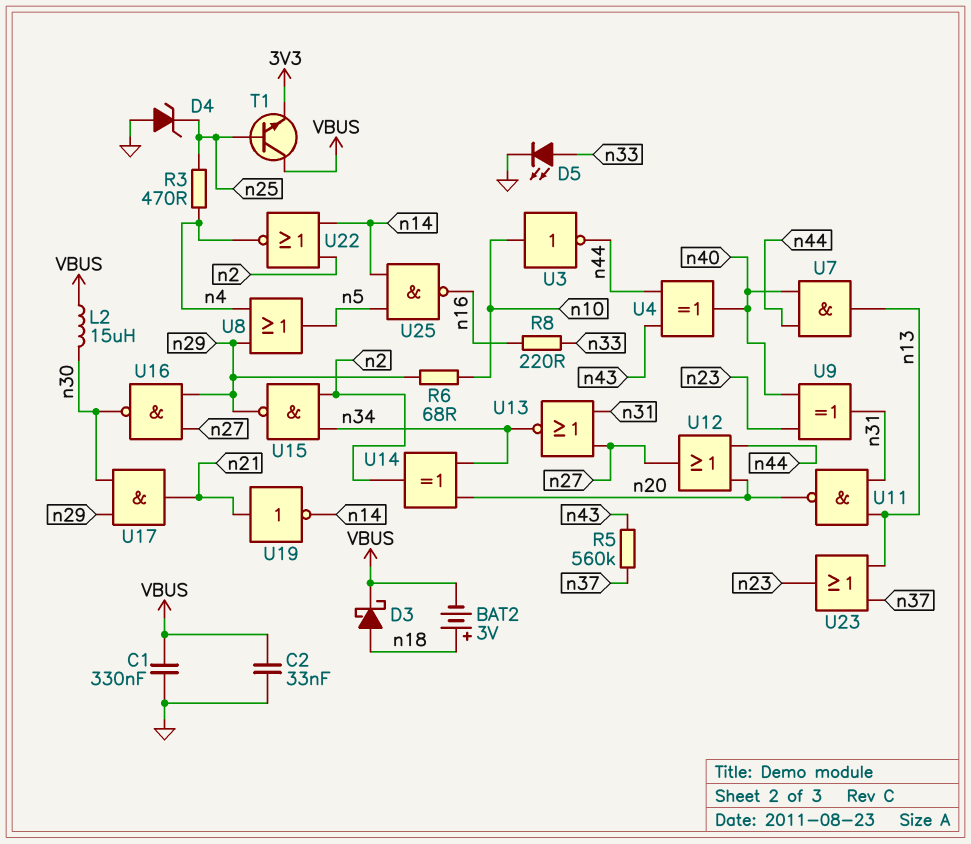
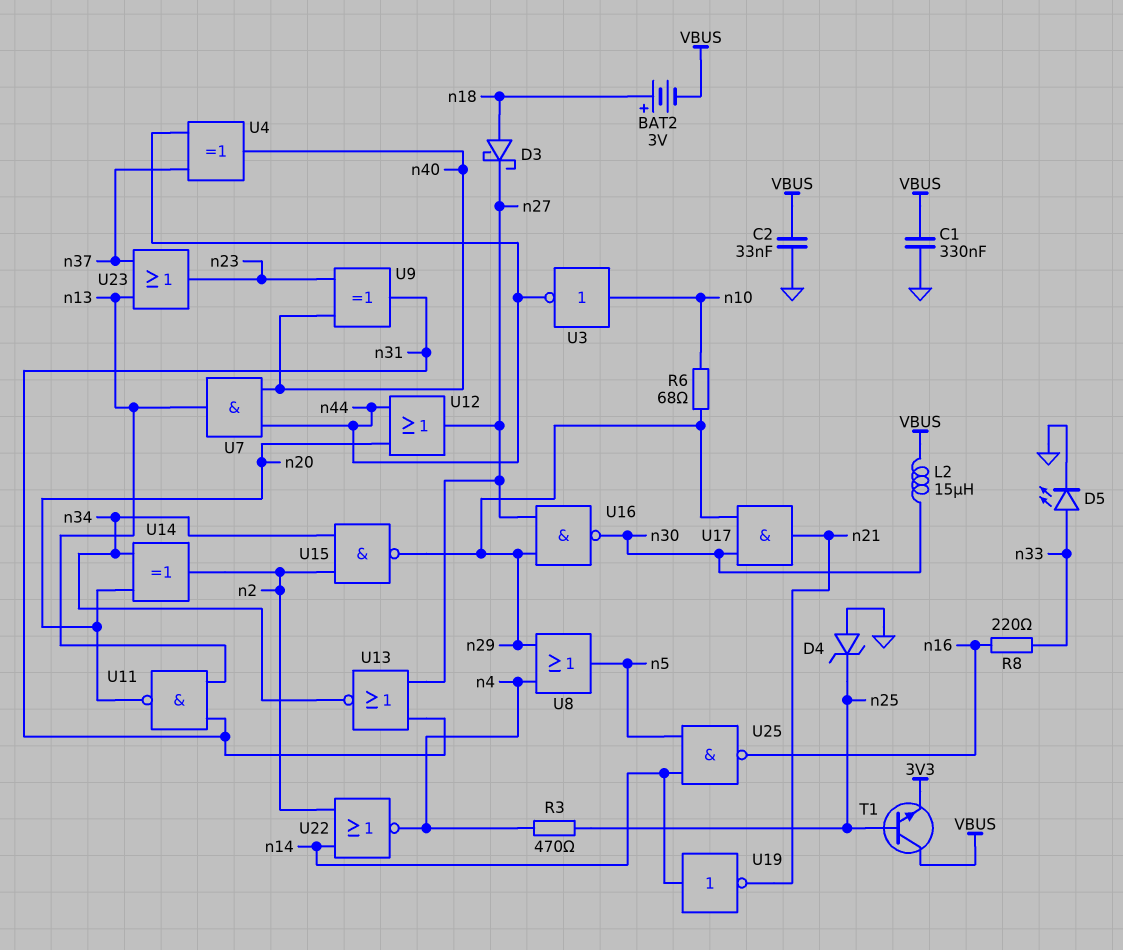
D3: schottky (A n18, K VBUS) -> schottky (A n18, K n27)
R5: 560k (n37, n43) -> none
U4: XOR (in n43, in n44, out n40) -> XOR (in n37, in n44, out n40)
U19: NOT (in n21, out n14) -> NOT (in n14, out n21)

